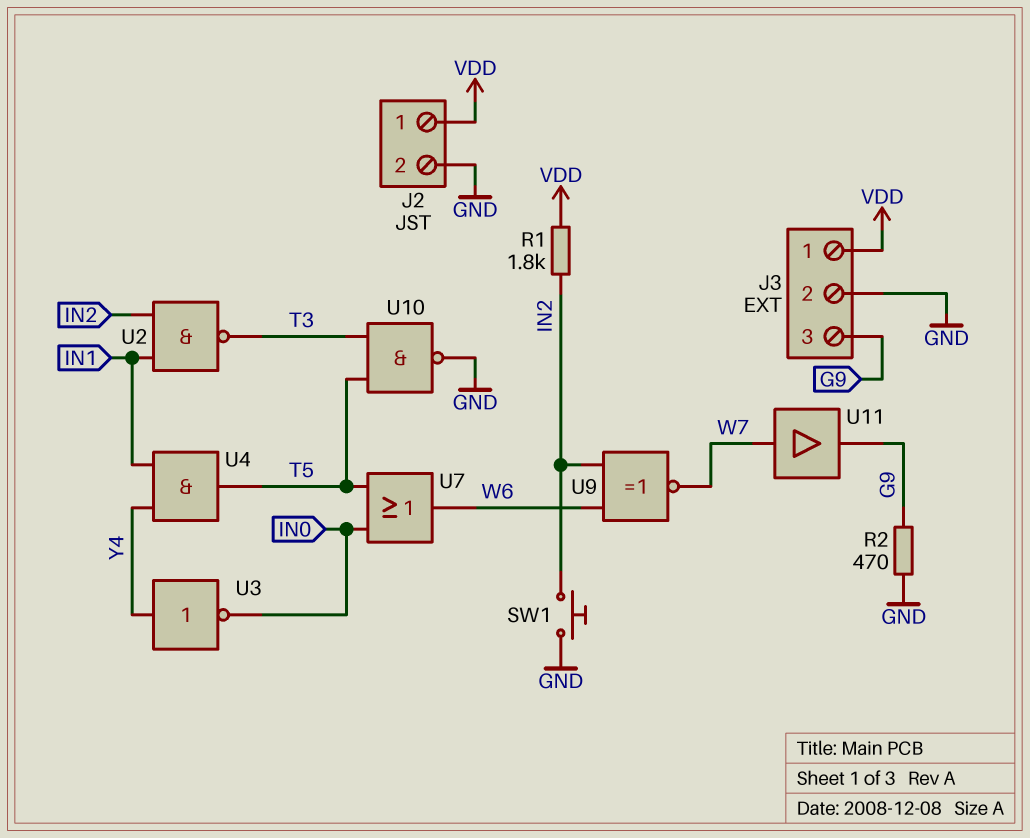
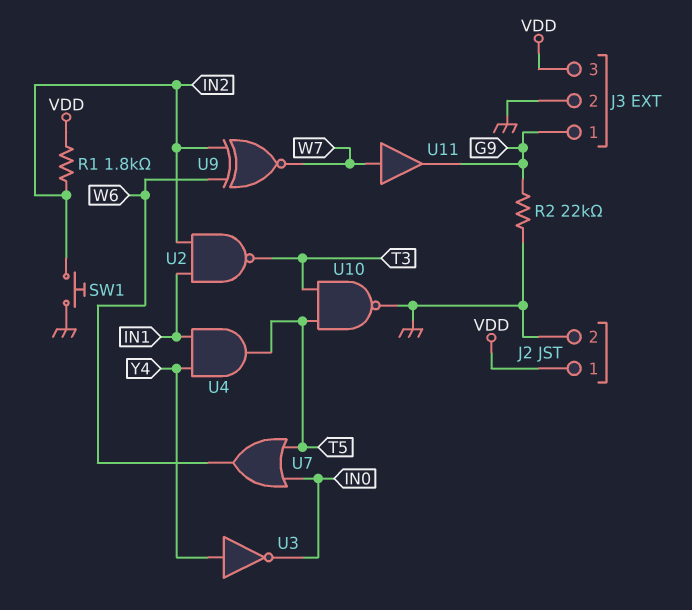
J3 pin 1: VDD -> G9
J3 pin 3: G9 -> VDD
R2: 470 (G9, GND) -> 22k (G9, GND)

